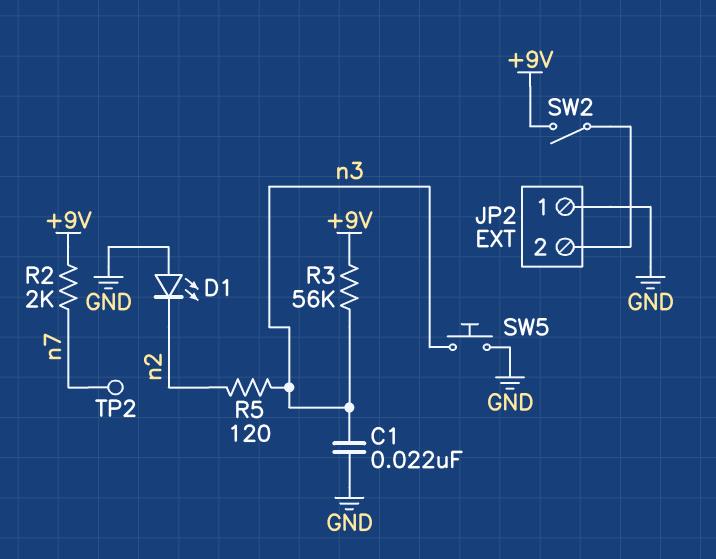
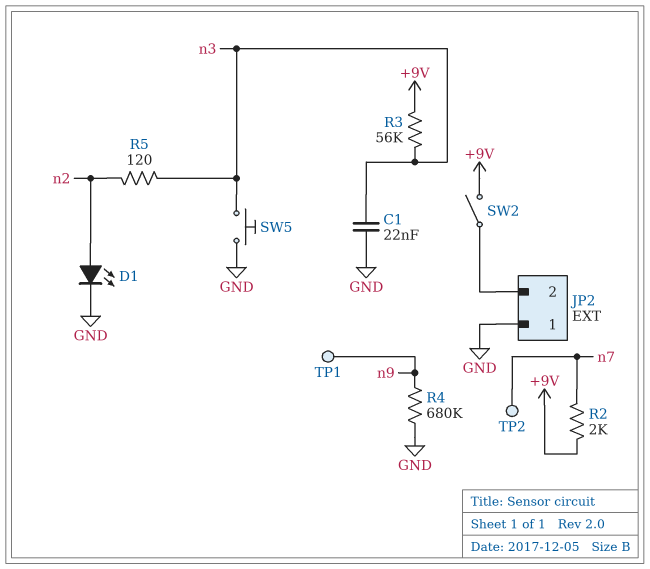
D1: LED (A GND, K n2) -> LED (A n2, K GND)
R4: none -> 680k (GND, n9)
TP1: none -> test point (n9)

